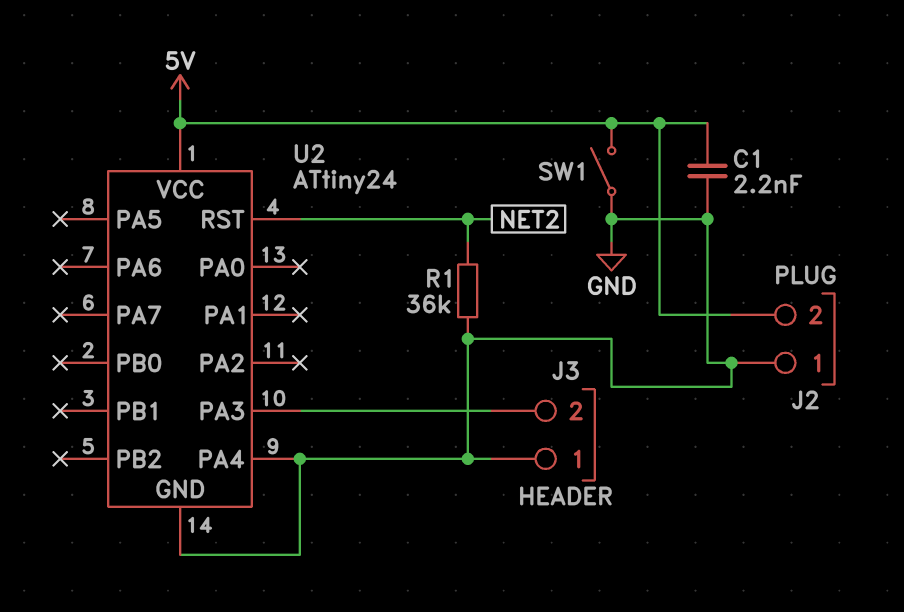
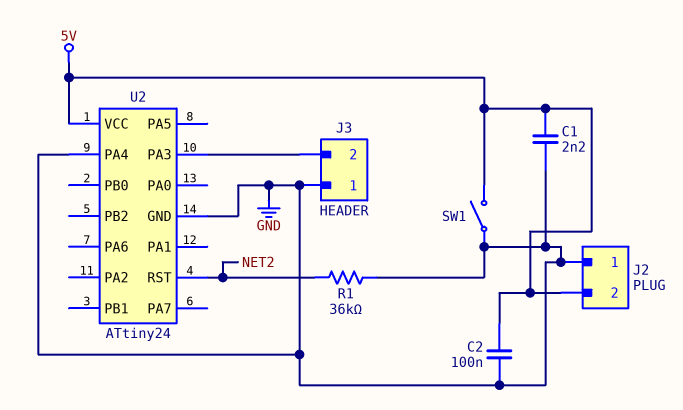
C2: none -> 100nF (5V, GND)

